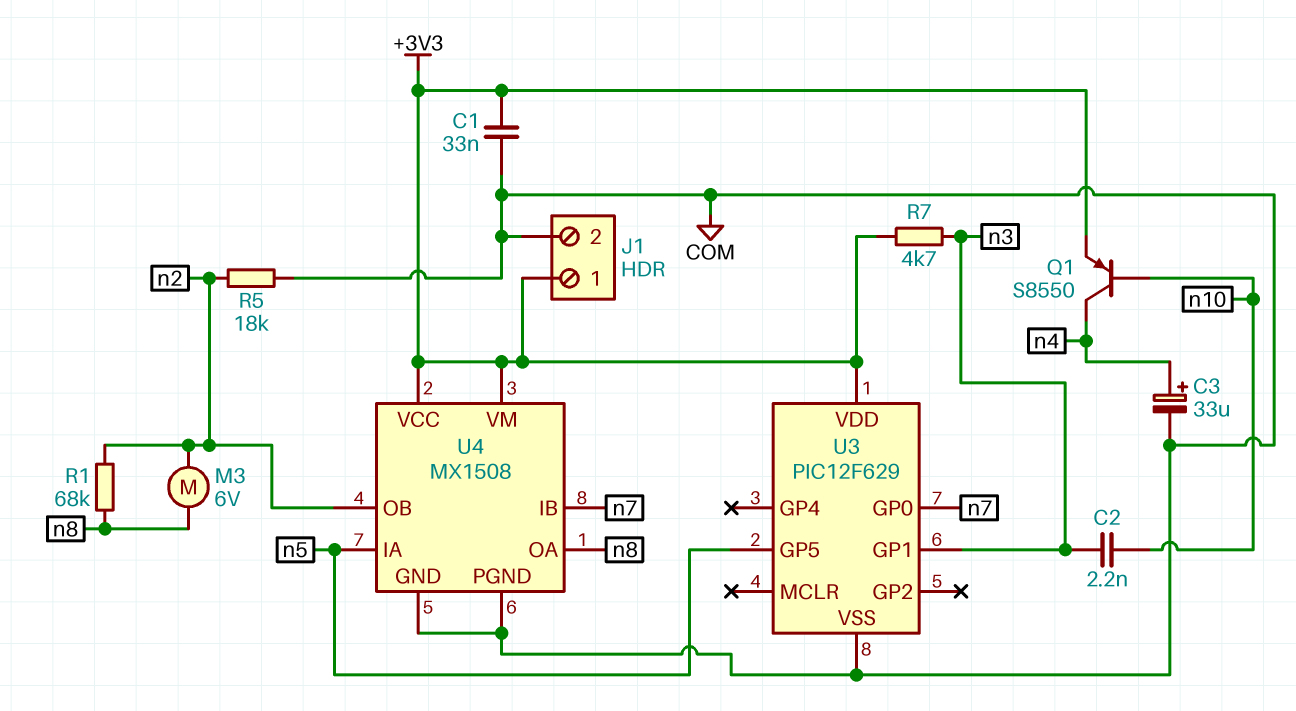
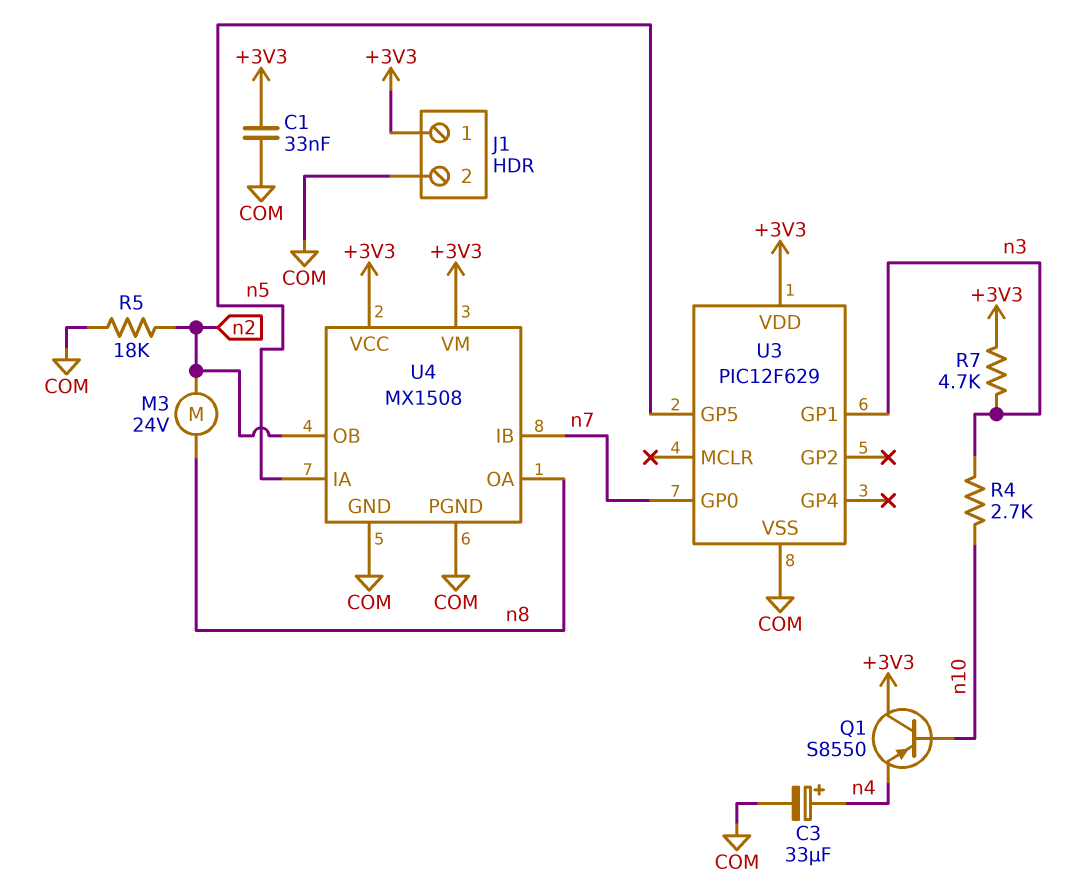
C2: 2.2nF (n3, n10) -> none
M3: motor 6V (n2, n8) -> motor 24V (n2, n8)
Q1: PNP S8550 (B n10, C n4, E +3V3) -> PNP S8550 (B n10, C +3V3, E n4)
R1: 68k (n2, n8) -> none
R4: none -> 2.7k (n3, n10)

